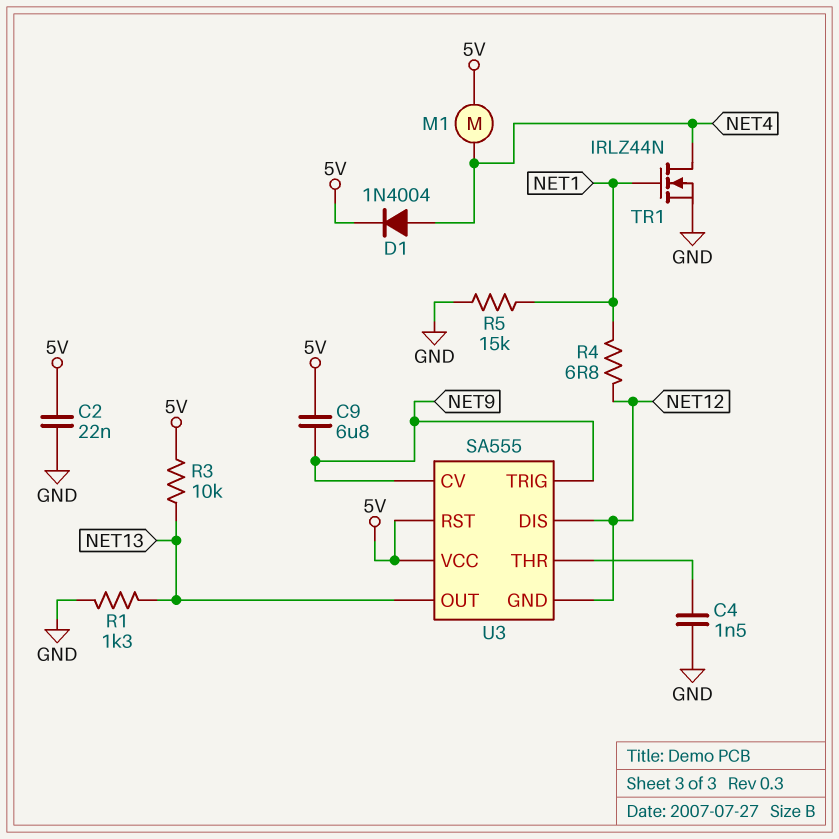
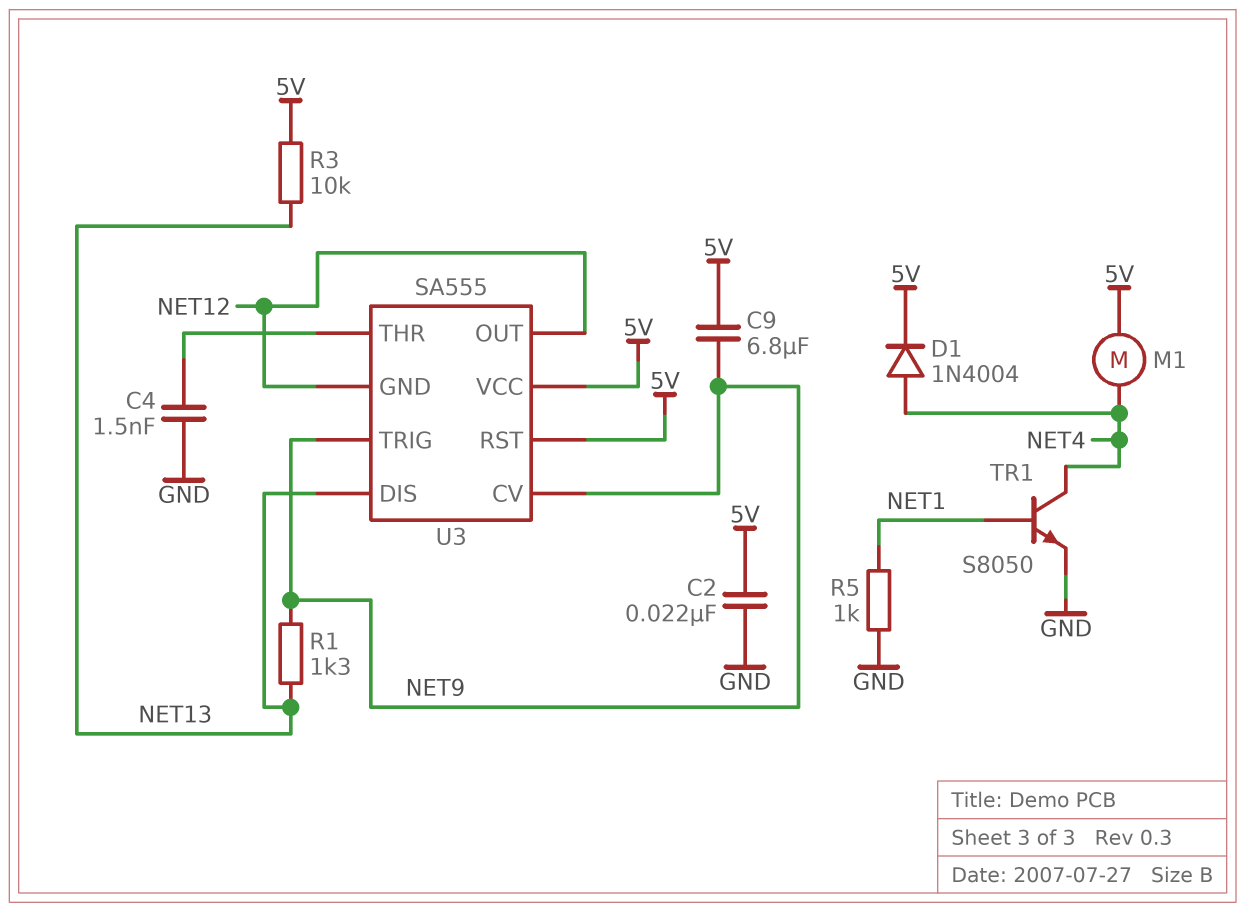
R1: 1.3k (GND, NET13) -> 1.3k (NET9, NET13)
R4: 6.8 (NET1, NET12) -> none
R5: 15k (GND, NET1) -> 1k (GND, NET1)
TR1: NMOS IRLZ44N (G NET1, D NET4, S GND) -> NPN S8050 (B NET1, C NET4, E GND)
U3 pin DIS: NET12 -> NET13
U3 pin OUT: NET13 -> NET12

